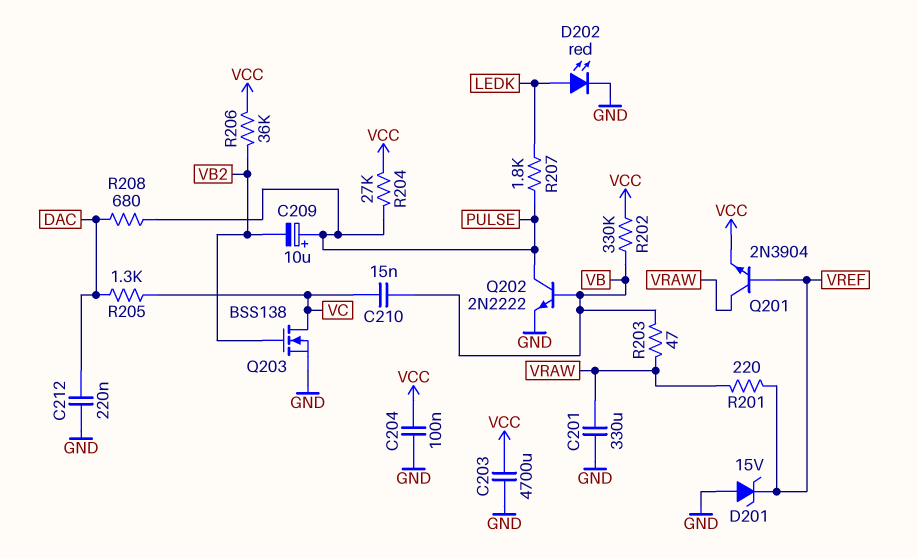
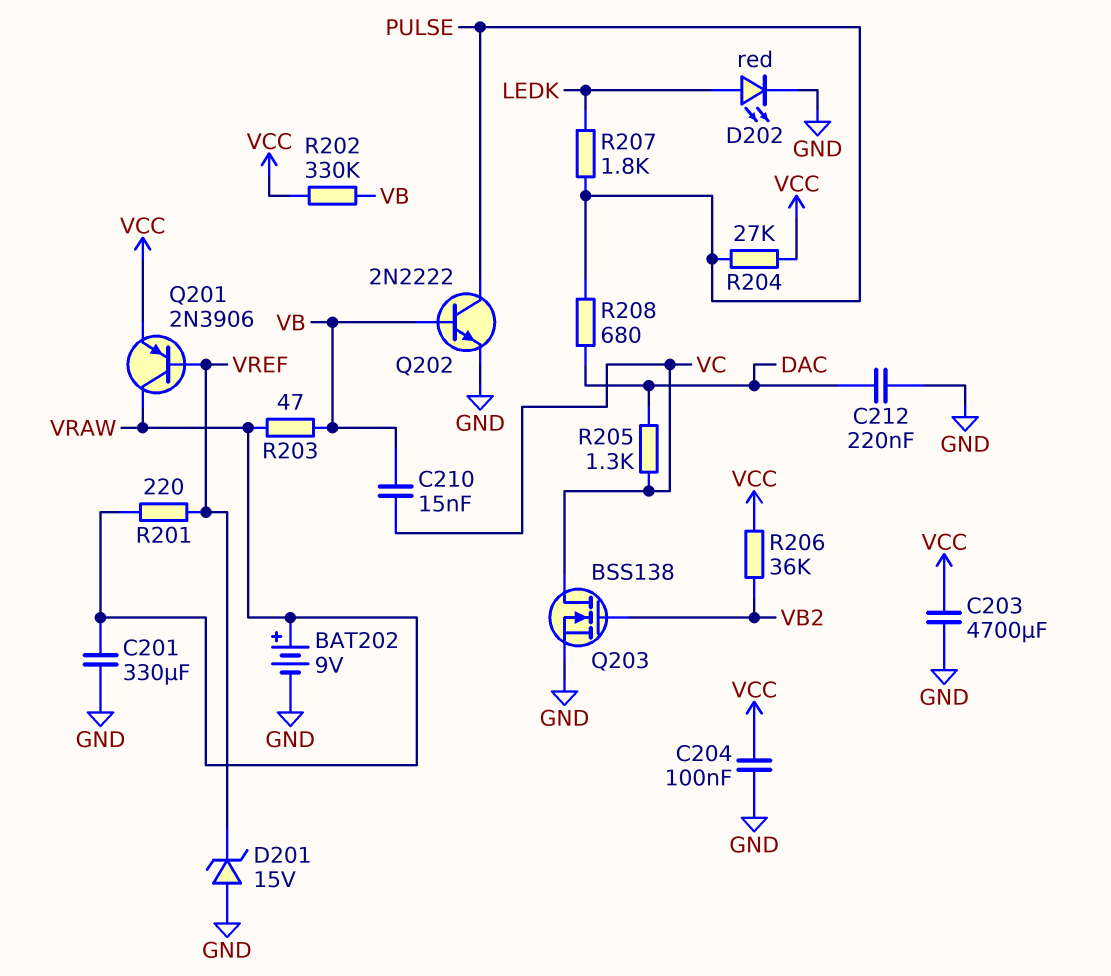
BAT202: none -> 9V (plus VRAW, minus GND)
C209: 10uF (plus PULSE, minus VB2) -> none
Q201: NPN 2N3904 (B VREF, C VRAW, E VCC) -> PNP 2N3906 (B VREF, C VRAW, E VCC)

